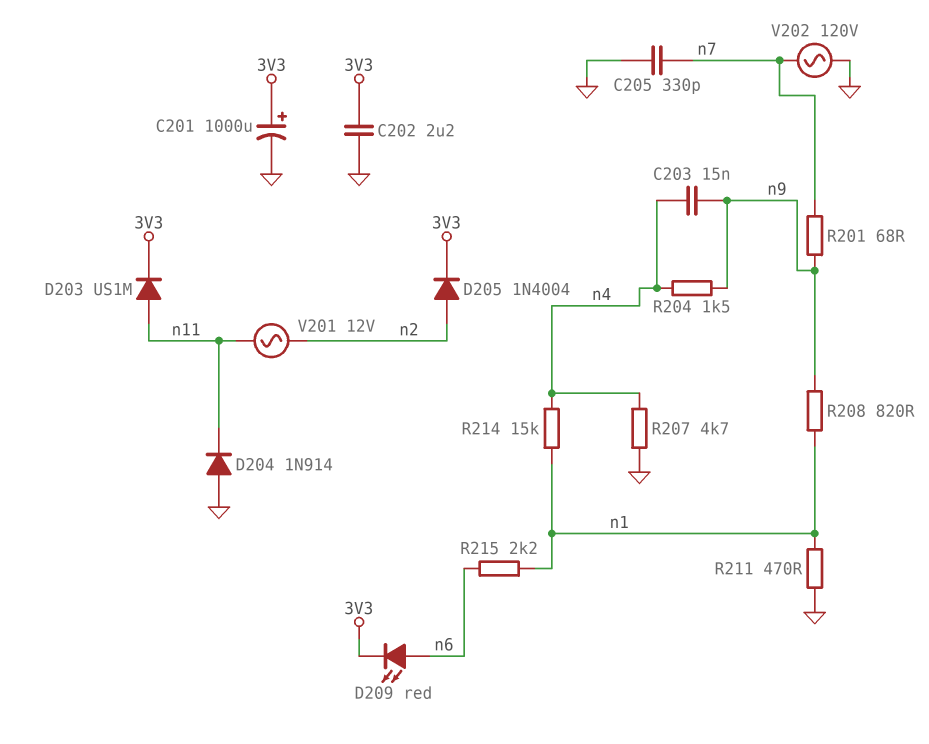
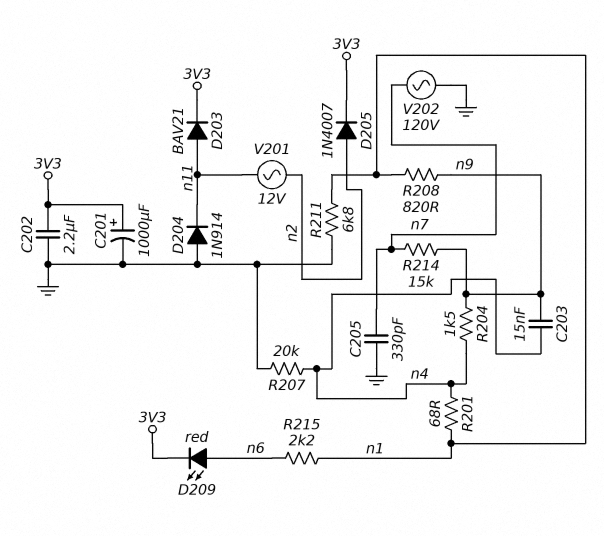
D203: diode US1M (A n11, K 3V3) -> diode BAV21 (A n11, K 3V3)
D205: diode 1N4004 (A n2, K 3V3) -> diode 1N4007 (A n2, K 3V3)
R201: 68 (n7, n9) -> 68 (n1, n4)
R207: 4.7k (GND, n4) -> 20k (GND, n4)
R211: 470 (GND, n1) -> 6.8k (GND, n1)
R214: 15k (n1, n4) -> 15k (n7, n9)

